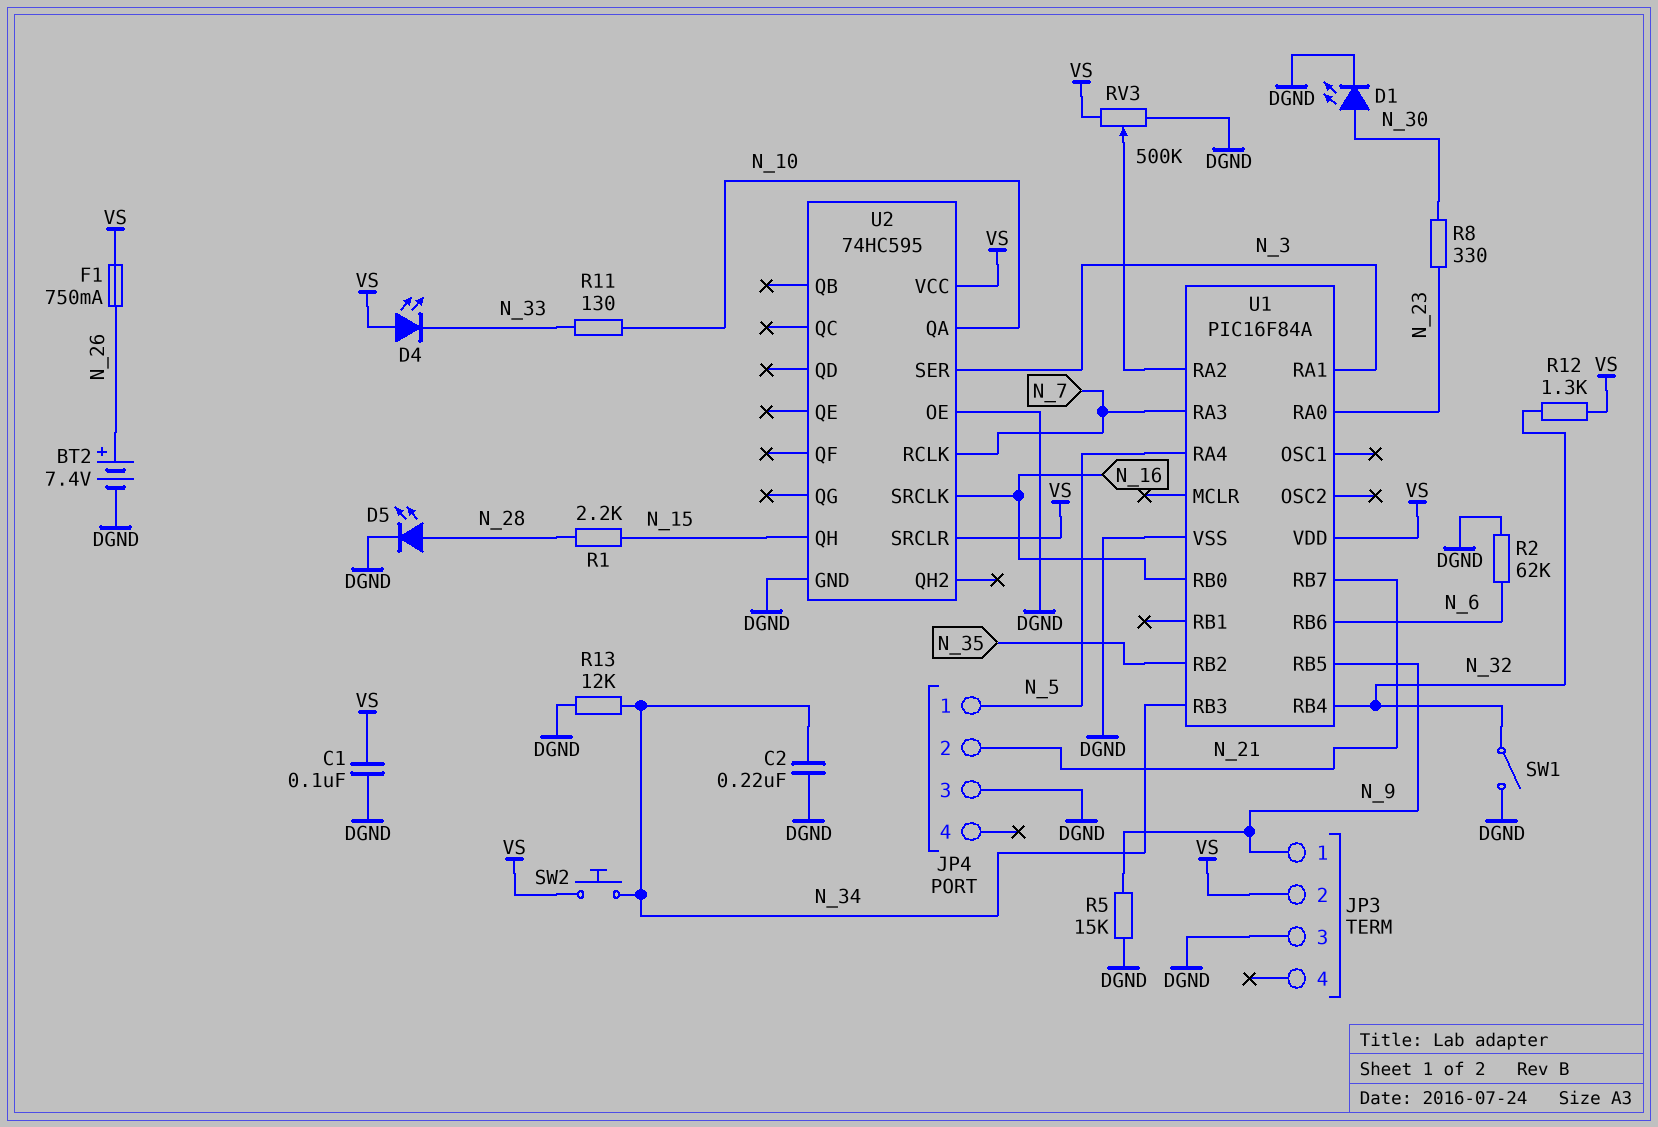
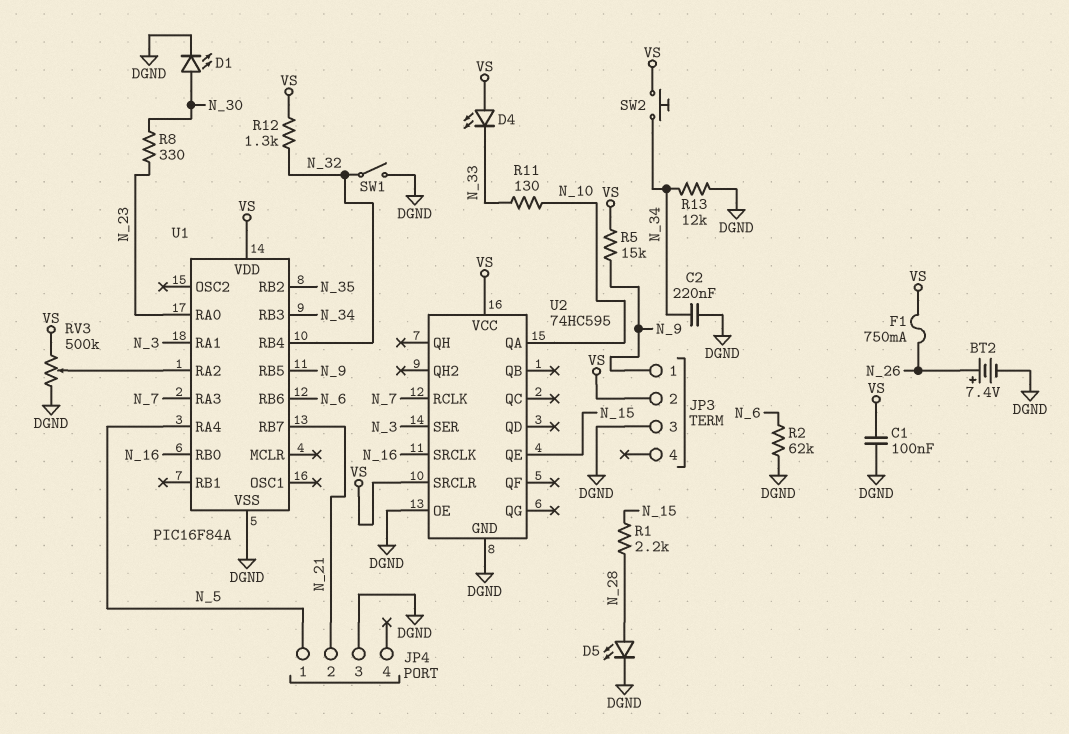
R5: 15k (DGND, N_9) -> 15k (N_9, VS)
U2 pin QE: none -> N_15
U2 pin QH: N_15 -> none

